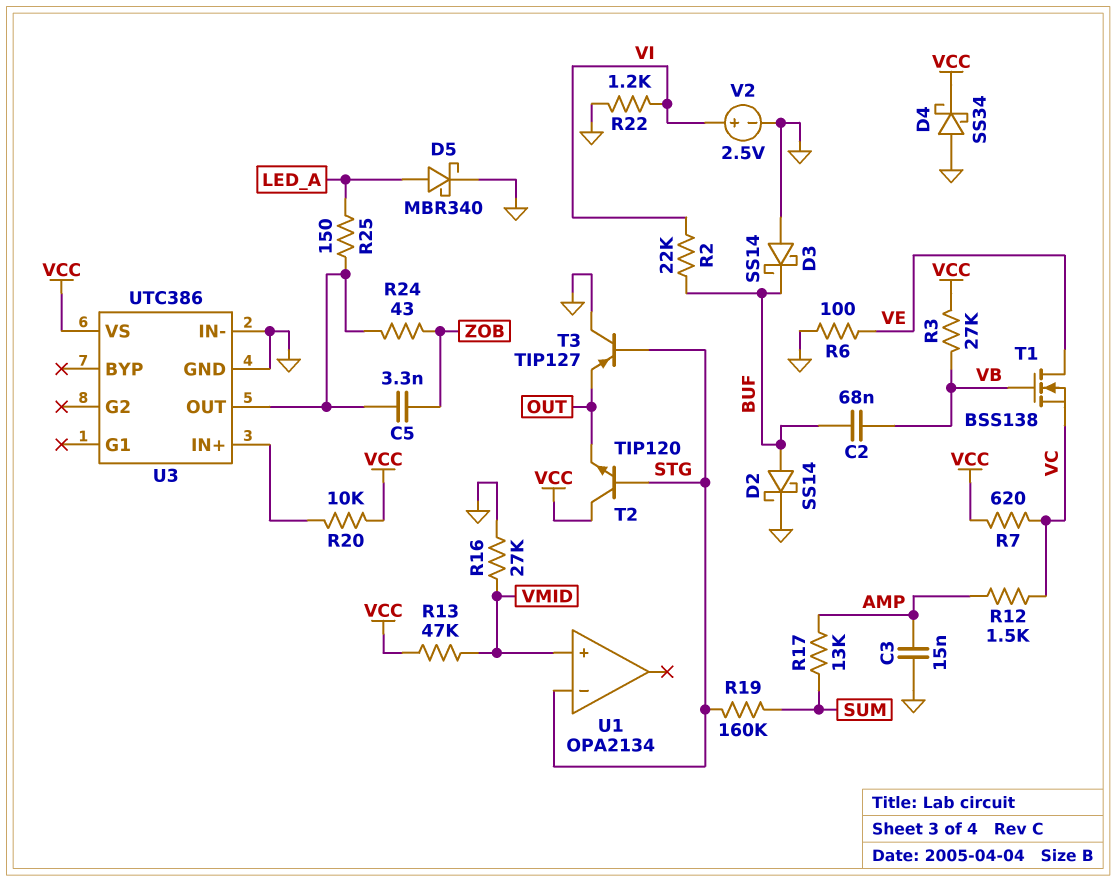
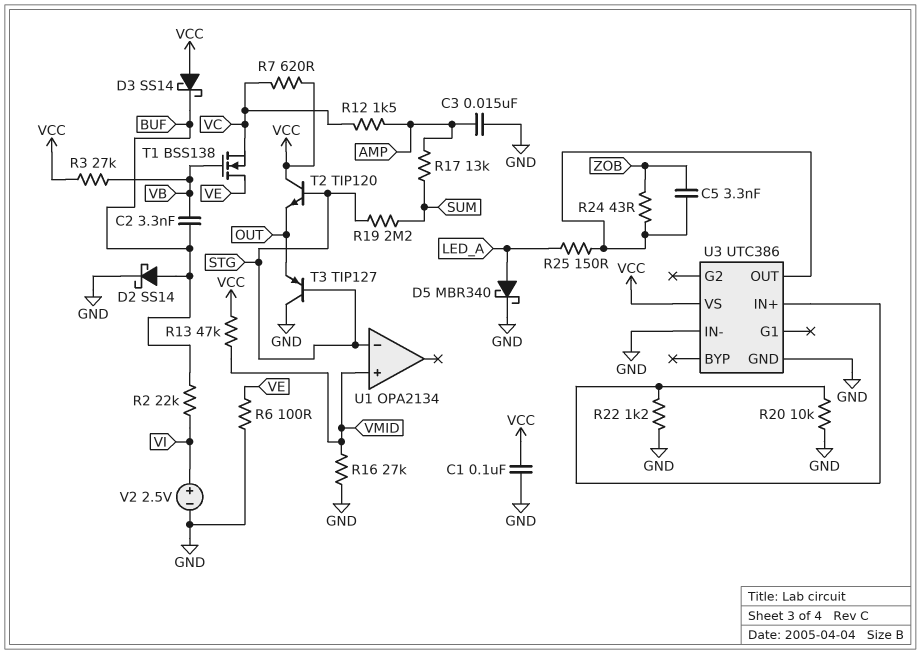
C1: none -> 100nF (GND, VCC)
C2: 68nF (BUF, VB) -> 3.3nF (BUF, VB)
D3: schottky SS14 (A GND, K BUF) -> schottky SS14 (A VCC, K BUF)
D4: schottky SS34 (A GND, K VCC) -> none
R19: 160k (STG, SUM) -> 2.2M (STG, SUM)
R20: 10k (U3/IN+, VCC) -> 10k (GND, U3/IN+)
R22: 1.2k (GND, VI) -> 1.2k (GND, U3/IN+)

